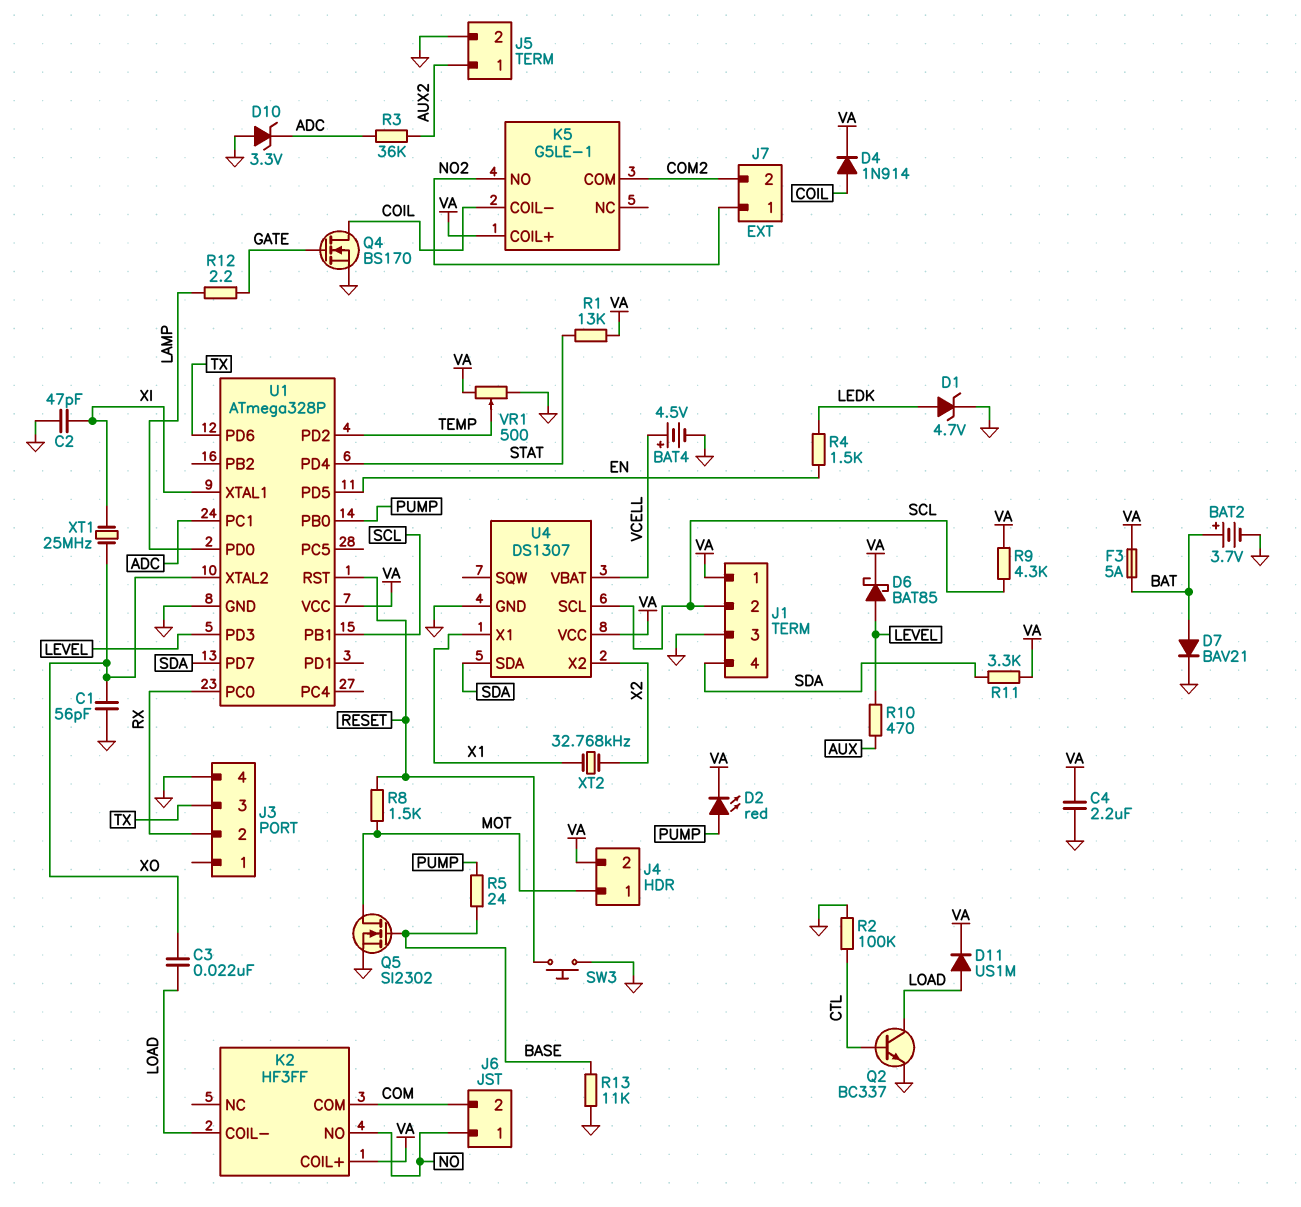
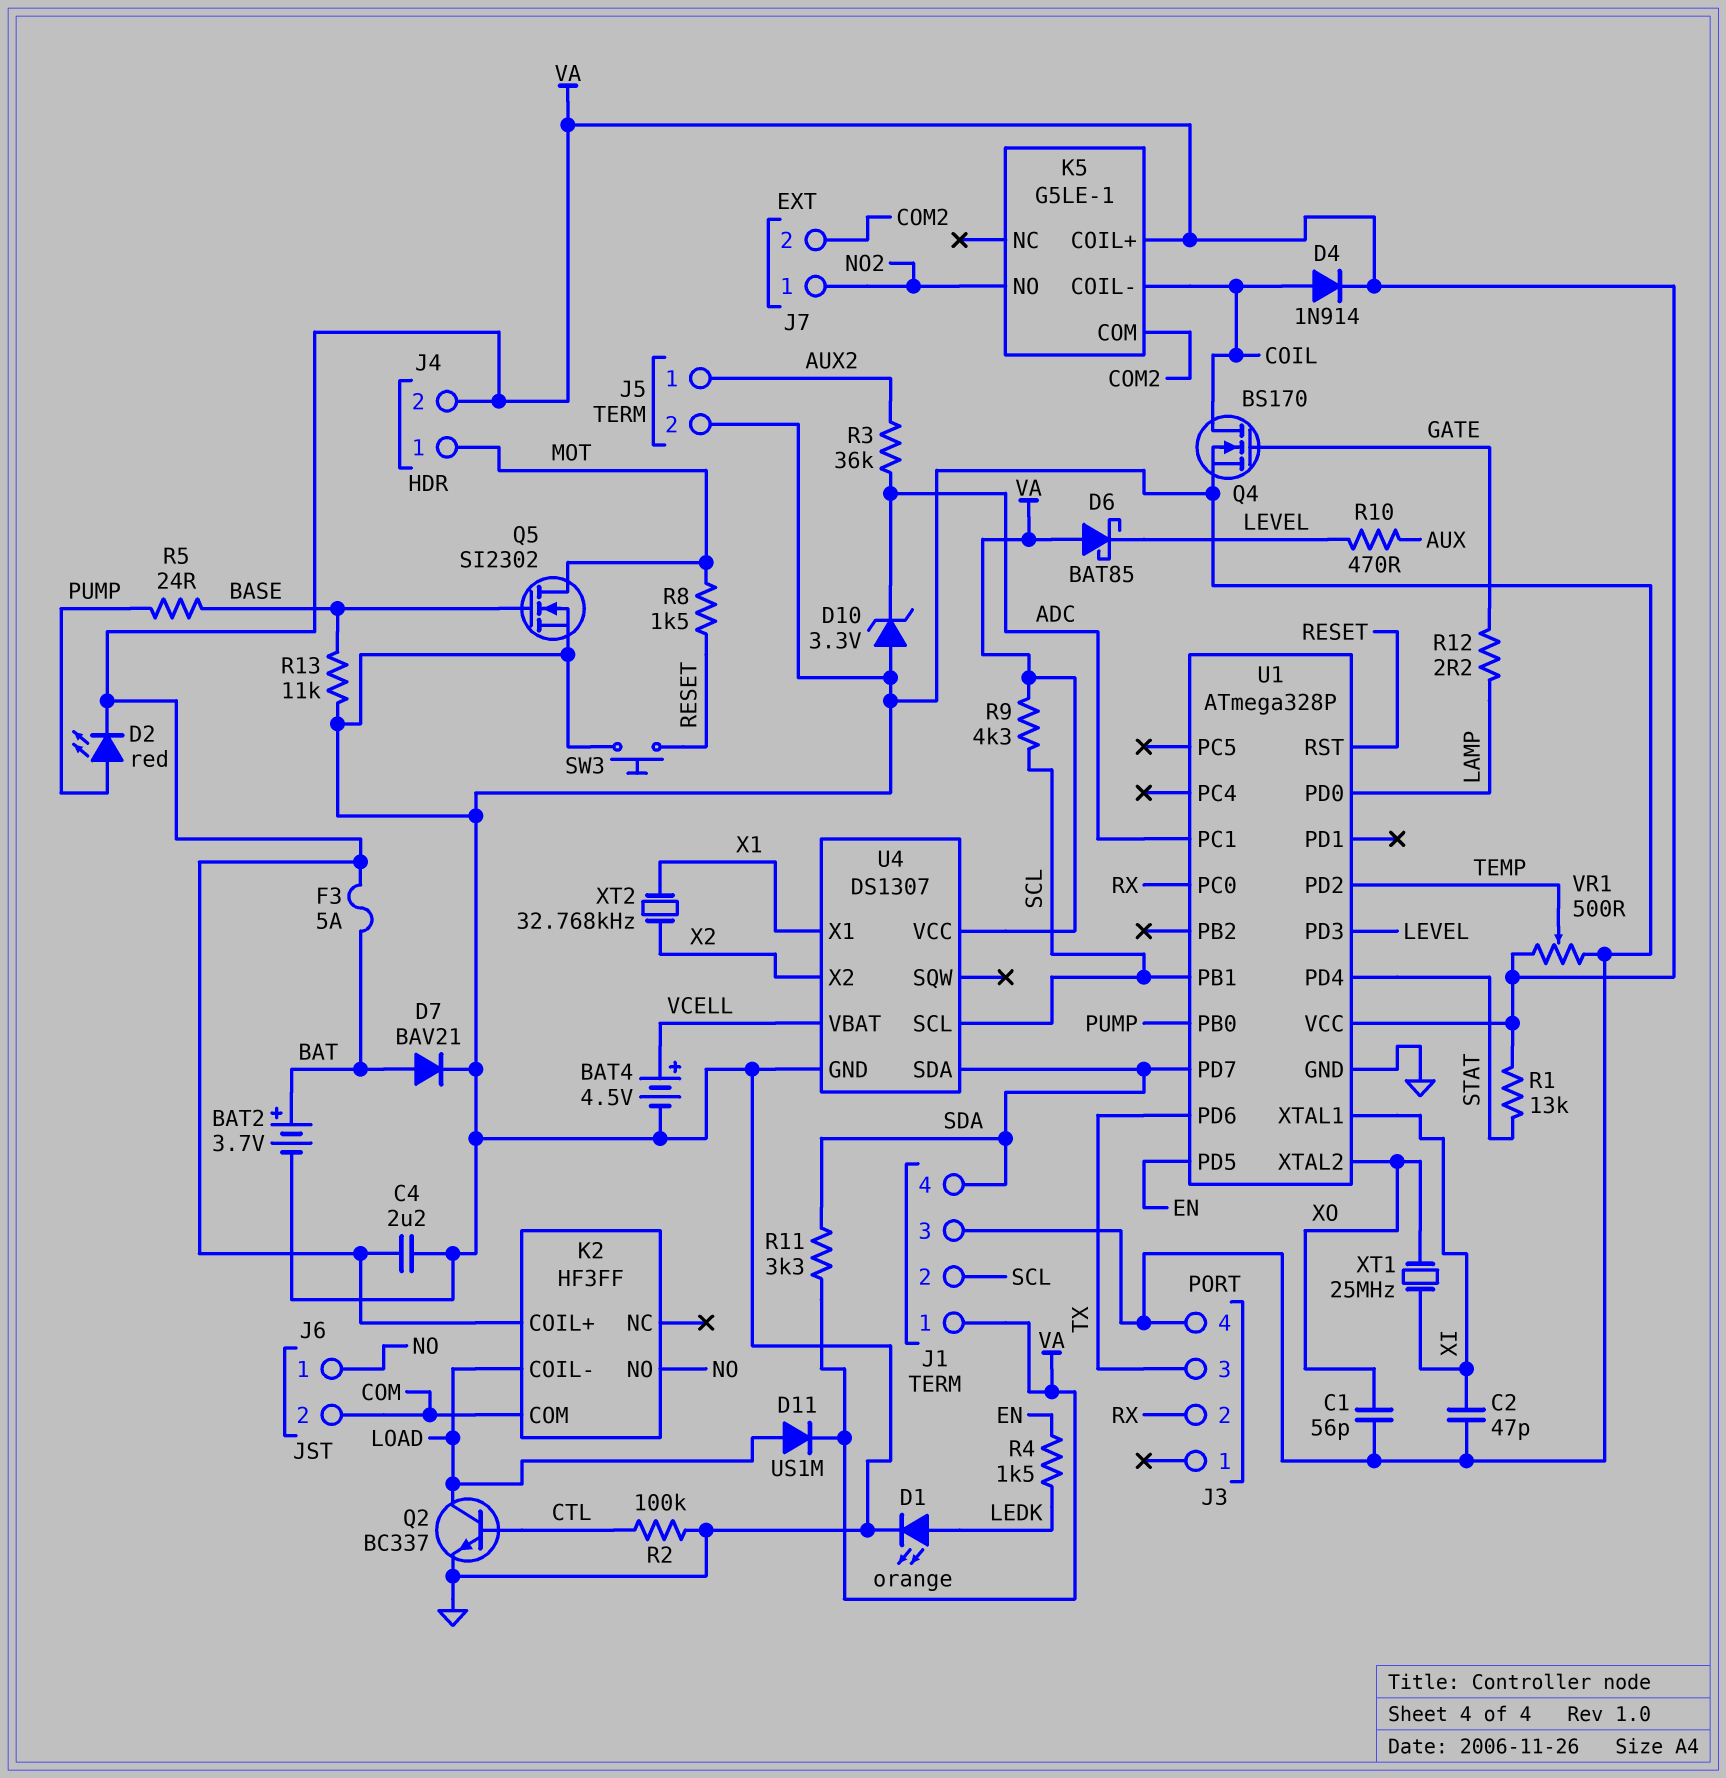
C3: 22nF (LOAD, XO) -> none
D1: zener 4.7V (A LEDK, K GND) -> LED orange (A LEDK, K GND)
D6: schottky BAT85 (A LEVEL, K VA) -> schottky BAT85 (A VA, K LEVEL)

